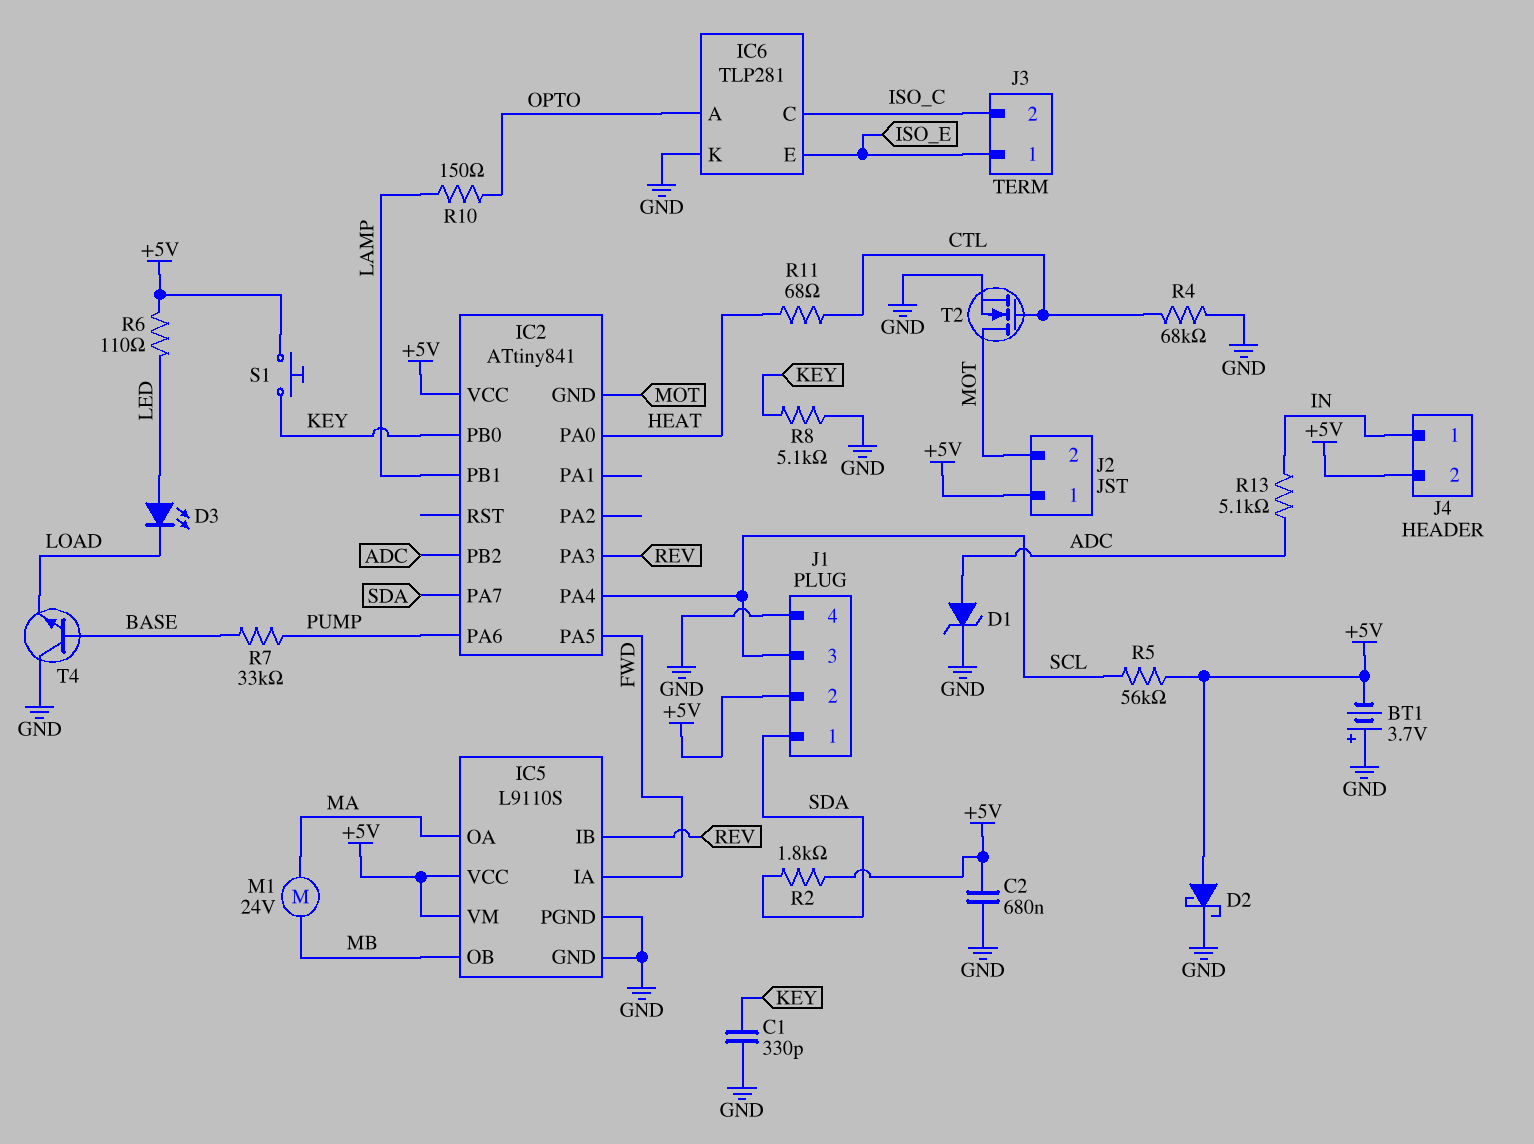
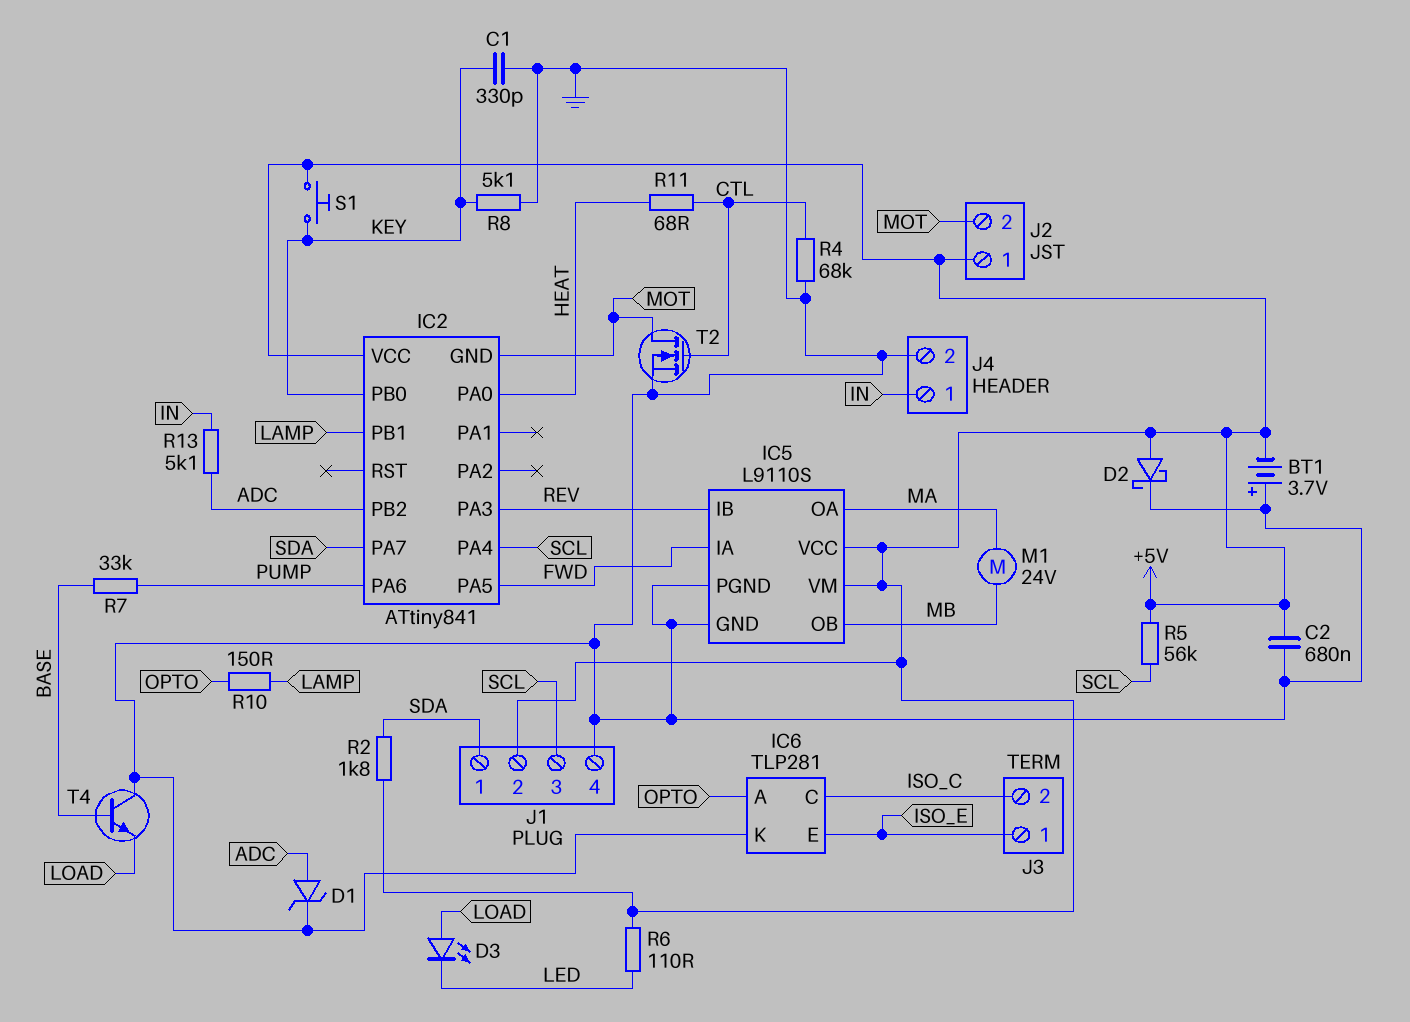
D3: LED (A LED, K LOAD) -> LED (A LOAD, K LED)
J4 pin 2: +5V -> GND

